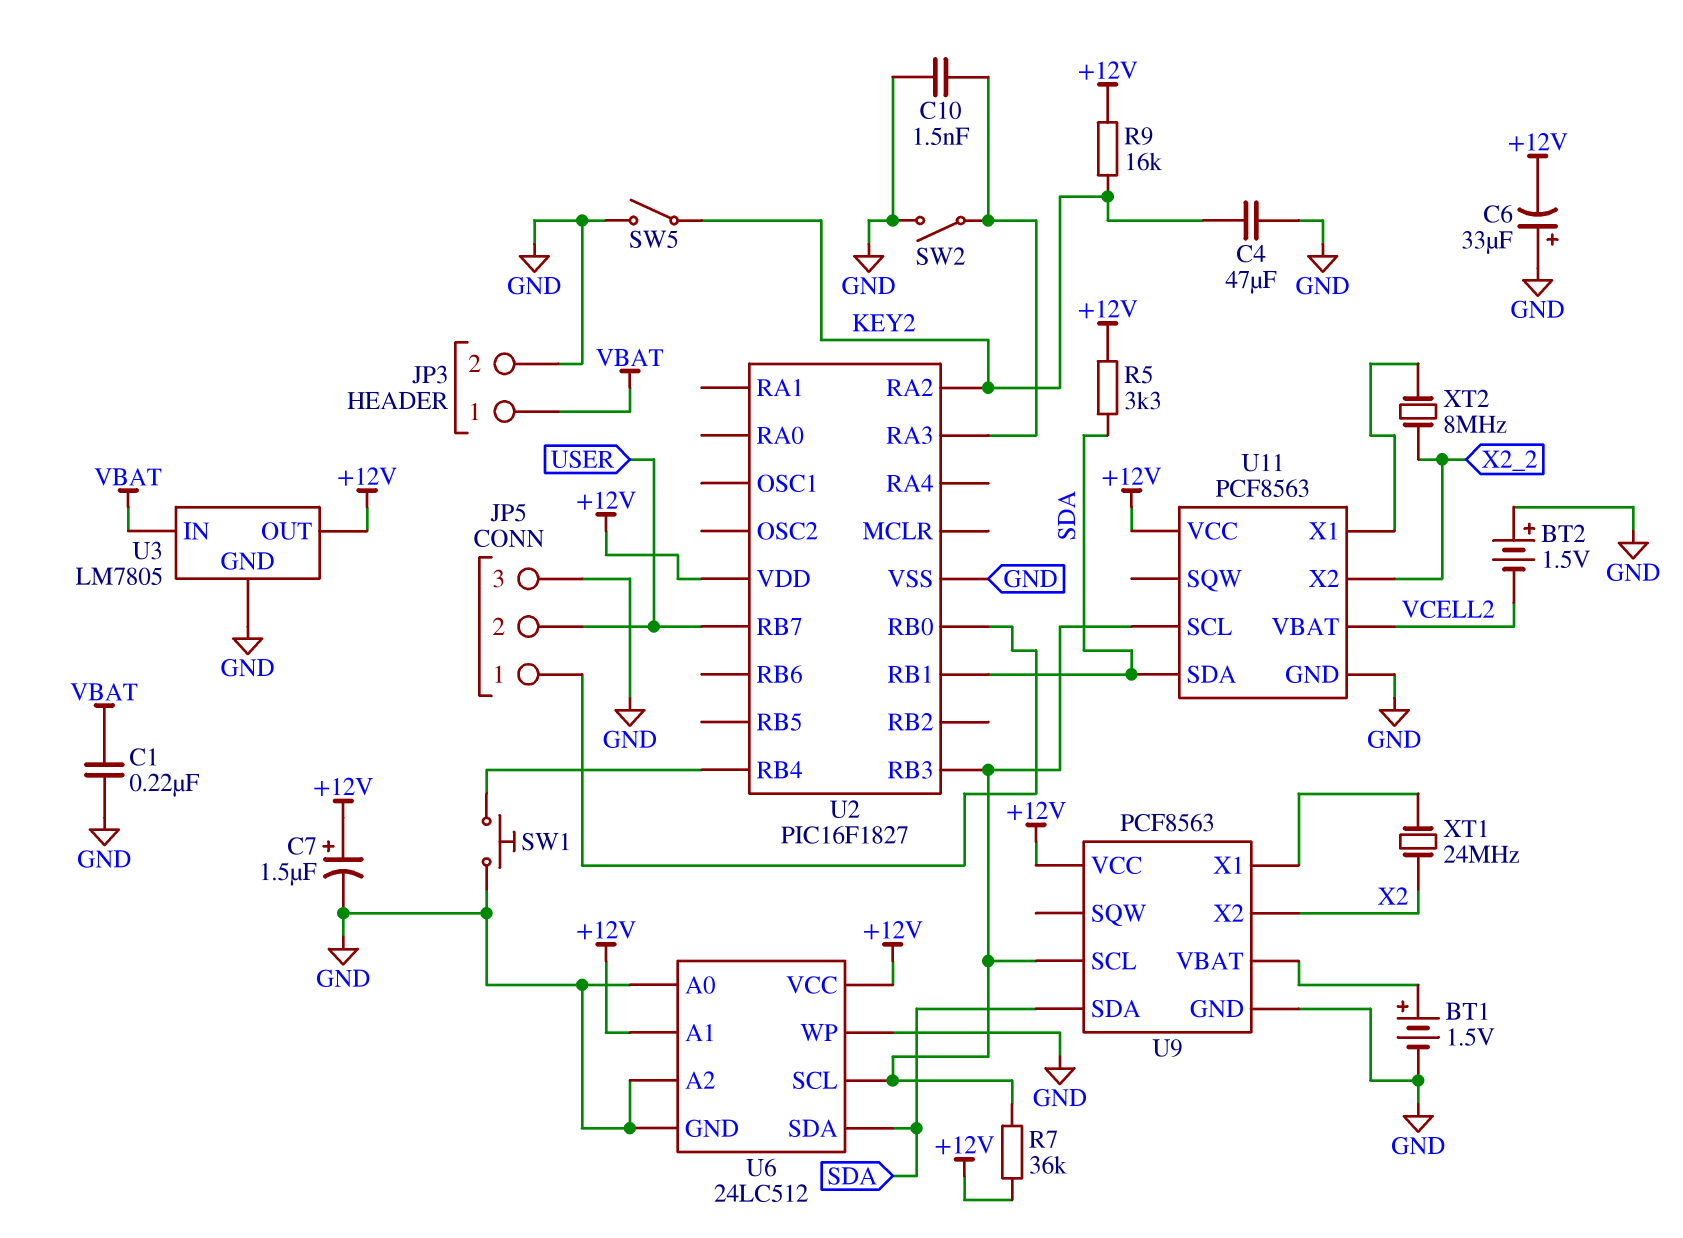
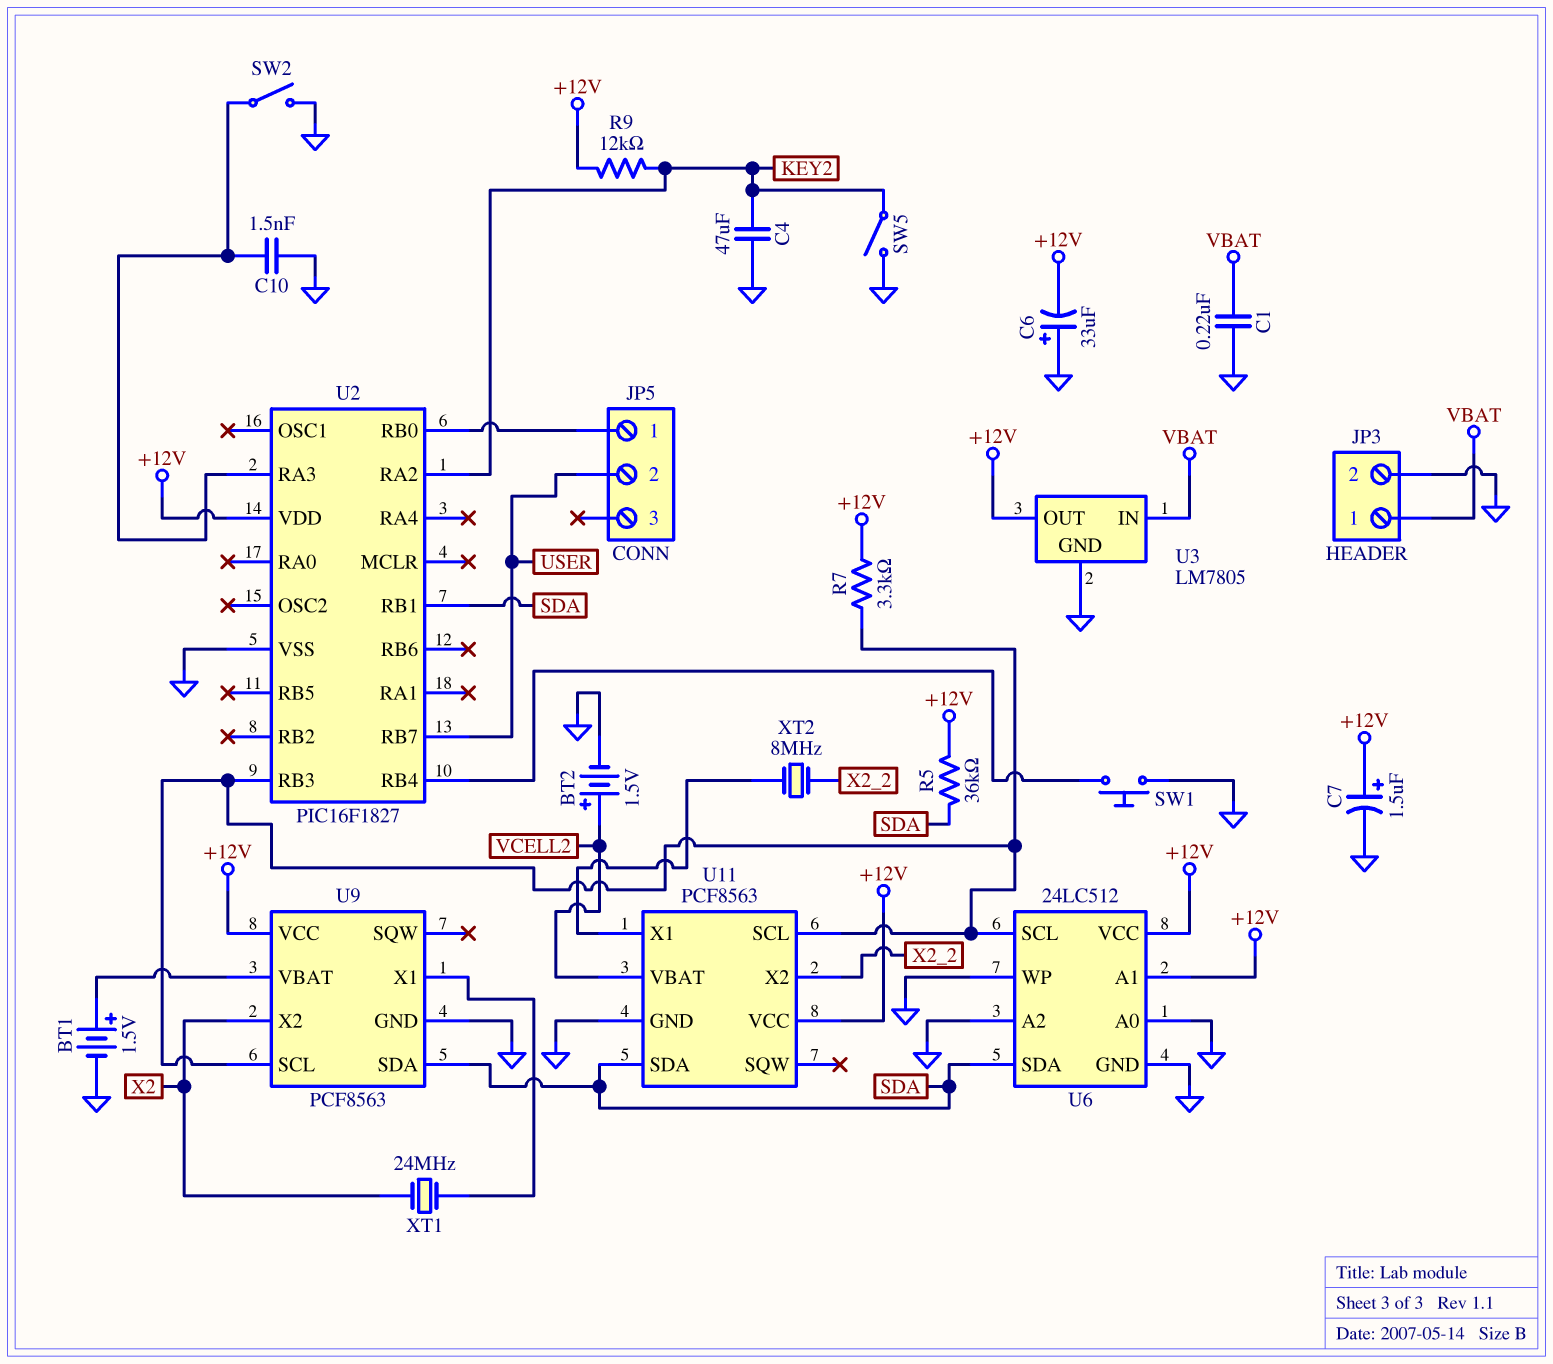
BT2: 1.5V (plus GND, minus VCELL2) -> 1.5V (plus VCELL2, minus GND)
JP5 pin 3: GND -> none
R5: 3.3k (+12V, SDA) -> 36k (+12V, SDA)
R7: 36k (+12V, U2/RB3) -> 3.3k (+12V, U2/RB3)
R9: 16k (+12V, KEY2) -> 12k (+12V, KEY2)

